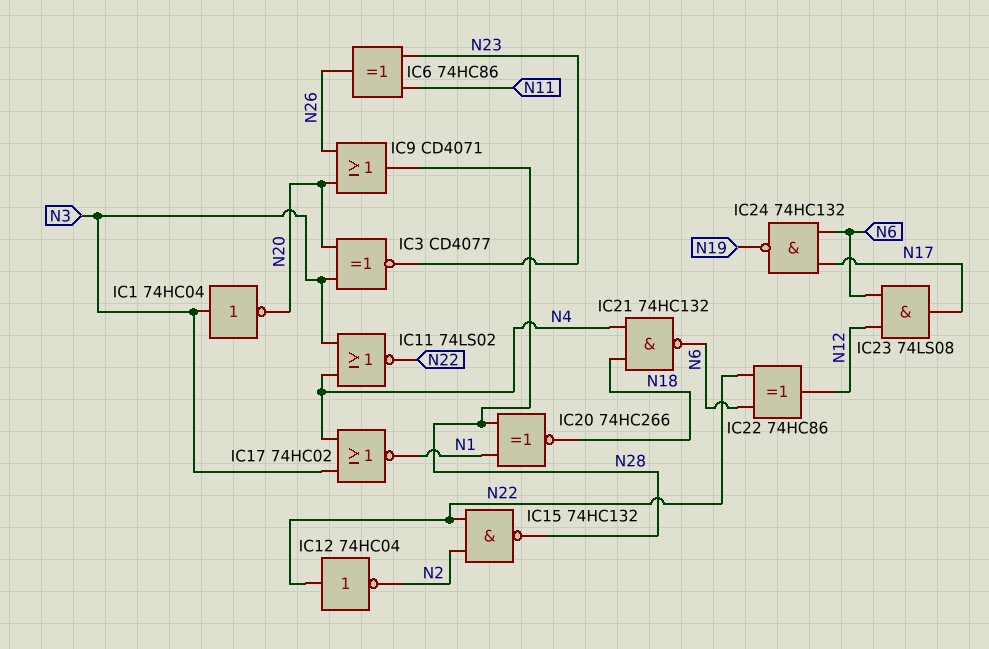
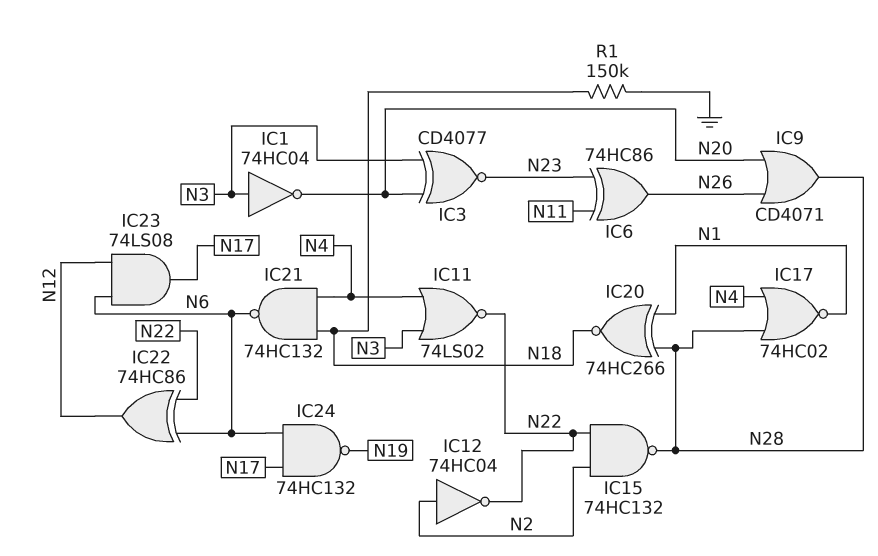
IC12: NOT 74HC04 (in N22, out N2) -> NOT 74HC04 (in N2, out N22)
IC17: NOR 74HC02 (in N3, in N4, out N1) -> NOR 74HC02 (in N4, in N28, out N1)
R1: none -> 150k (GND, N18)

